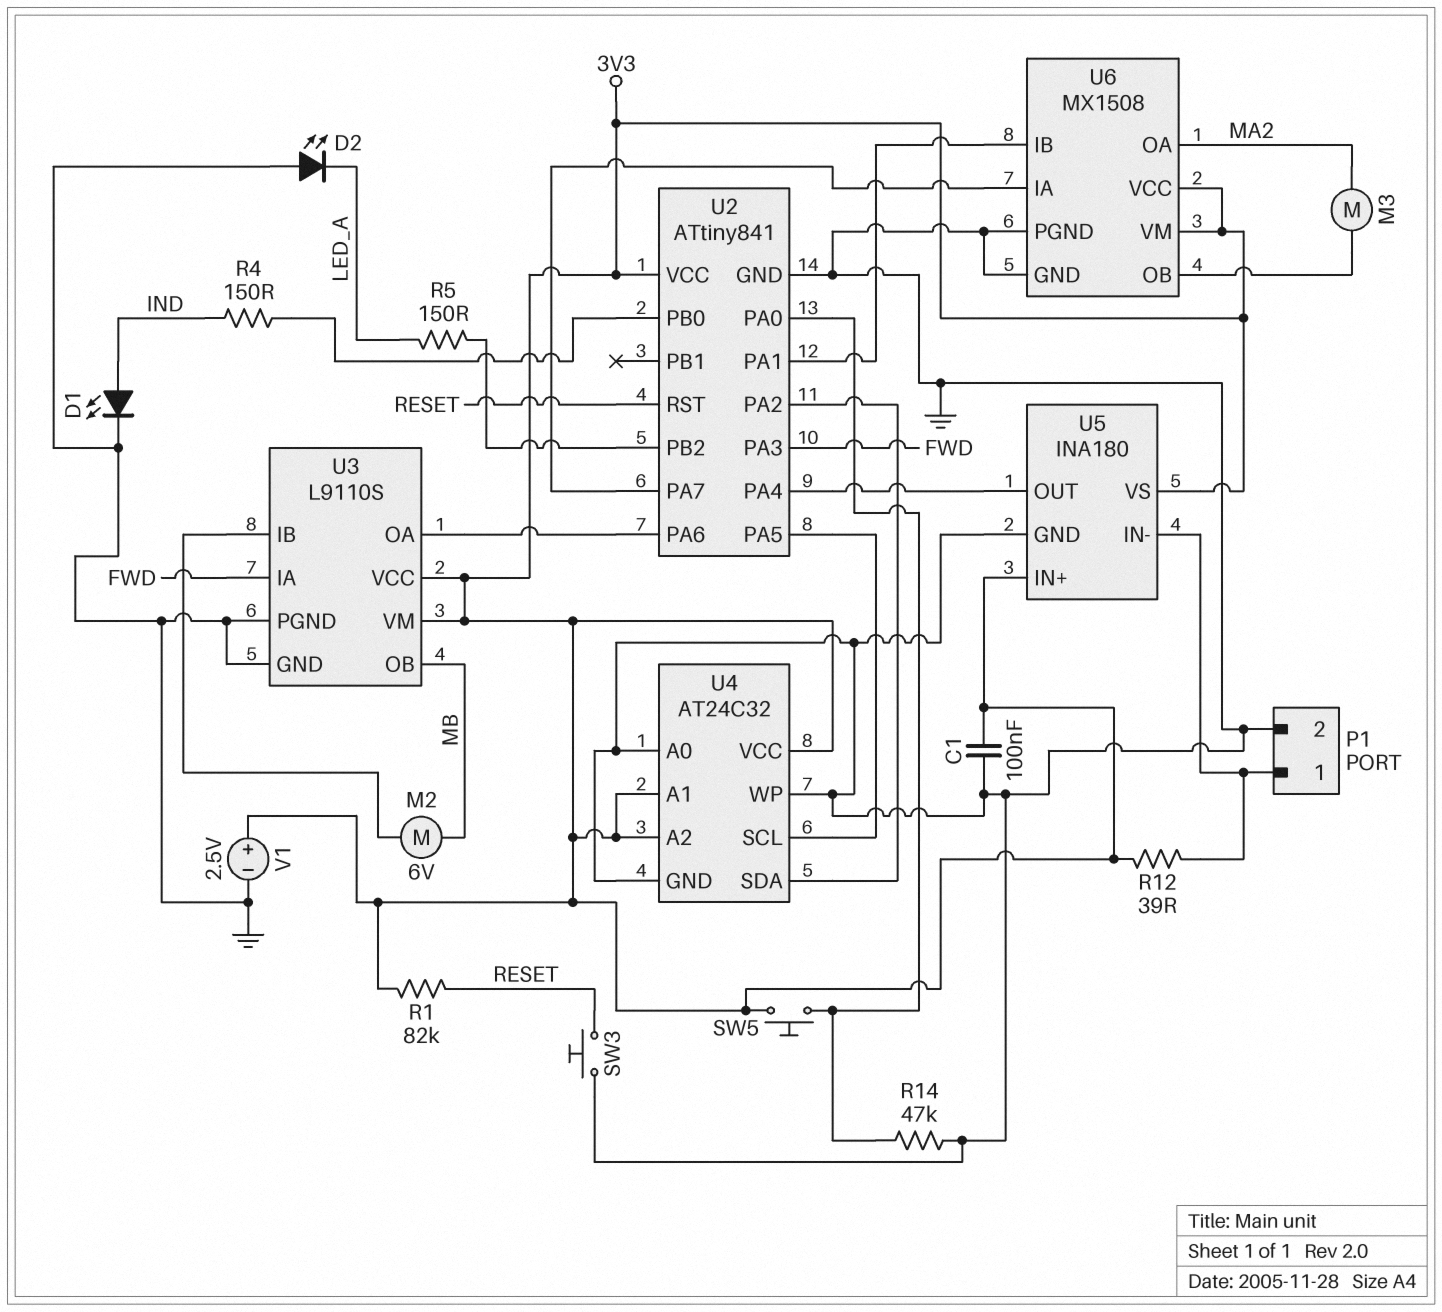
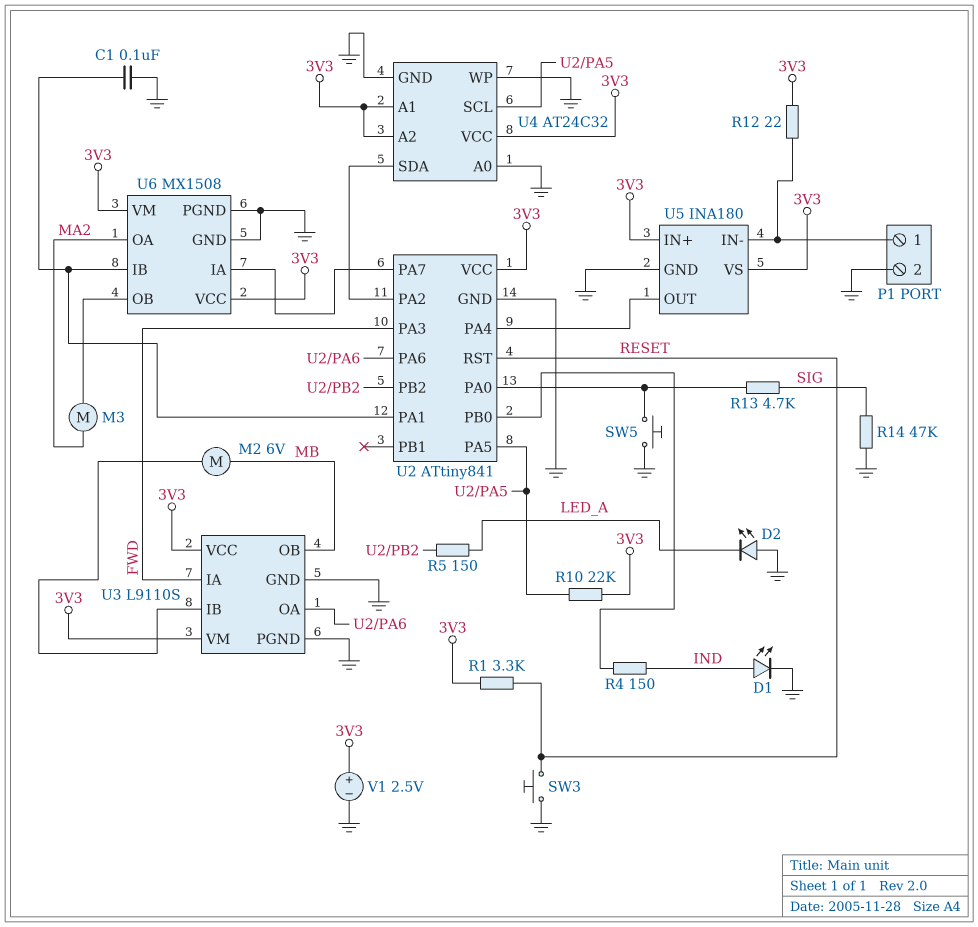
C1: 100nF (3V3, GND) -> 100nF (GND, U2/PA1)
R1: 82k (3V3, RESET) -> 3.3k (3V3, RESET)
R10: none -> 22k (3V3, U2/PA5)
R12: 39 (3V3, P1/1) -> 22 (3V3, P1/1)
R13: none -> 4.7k (SIG, U2/PA0)
R14: 47k (GND, U2/PA0) -> 47k (GND, SIG)
SW5: button (3V3, U2/PA0) -> button (GND, U2/PA0)

